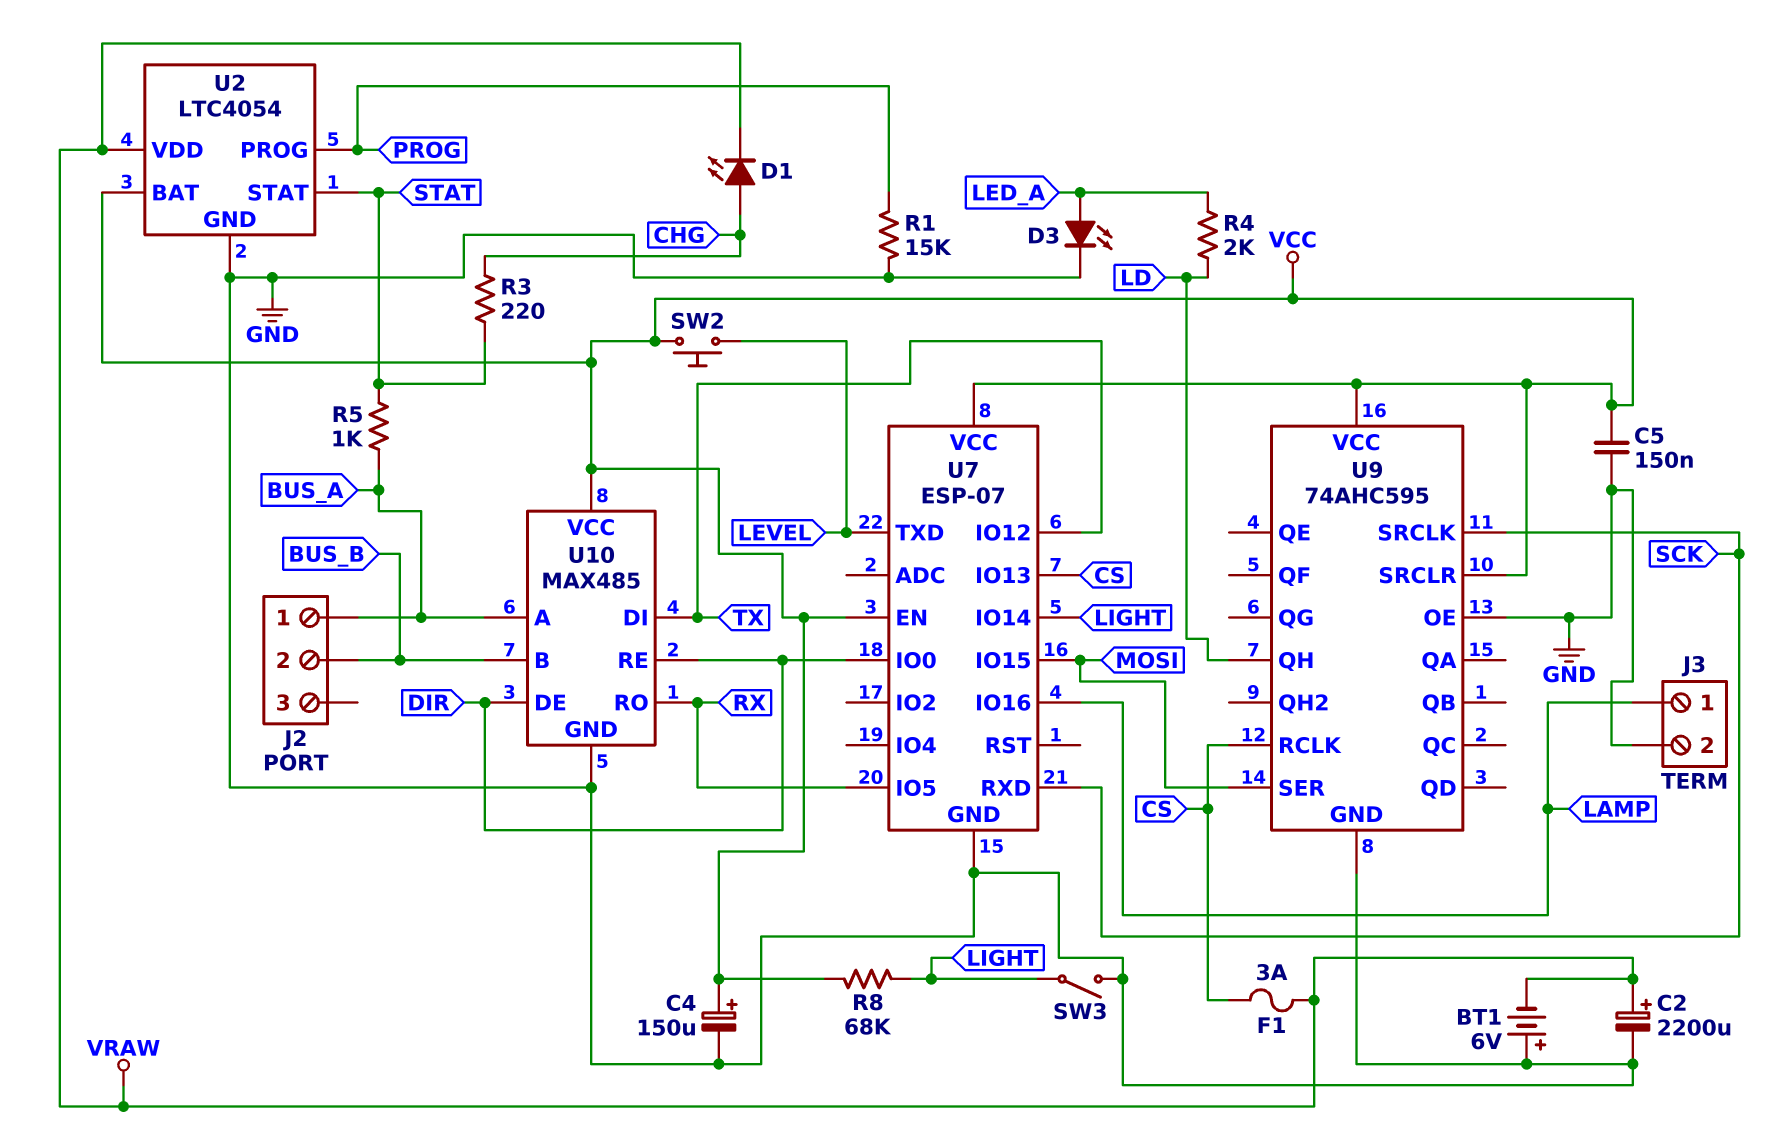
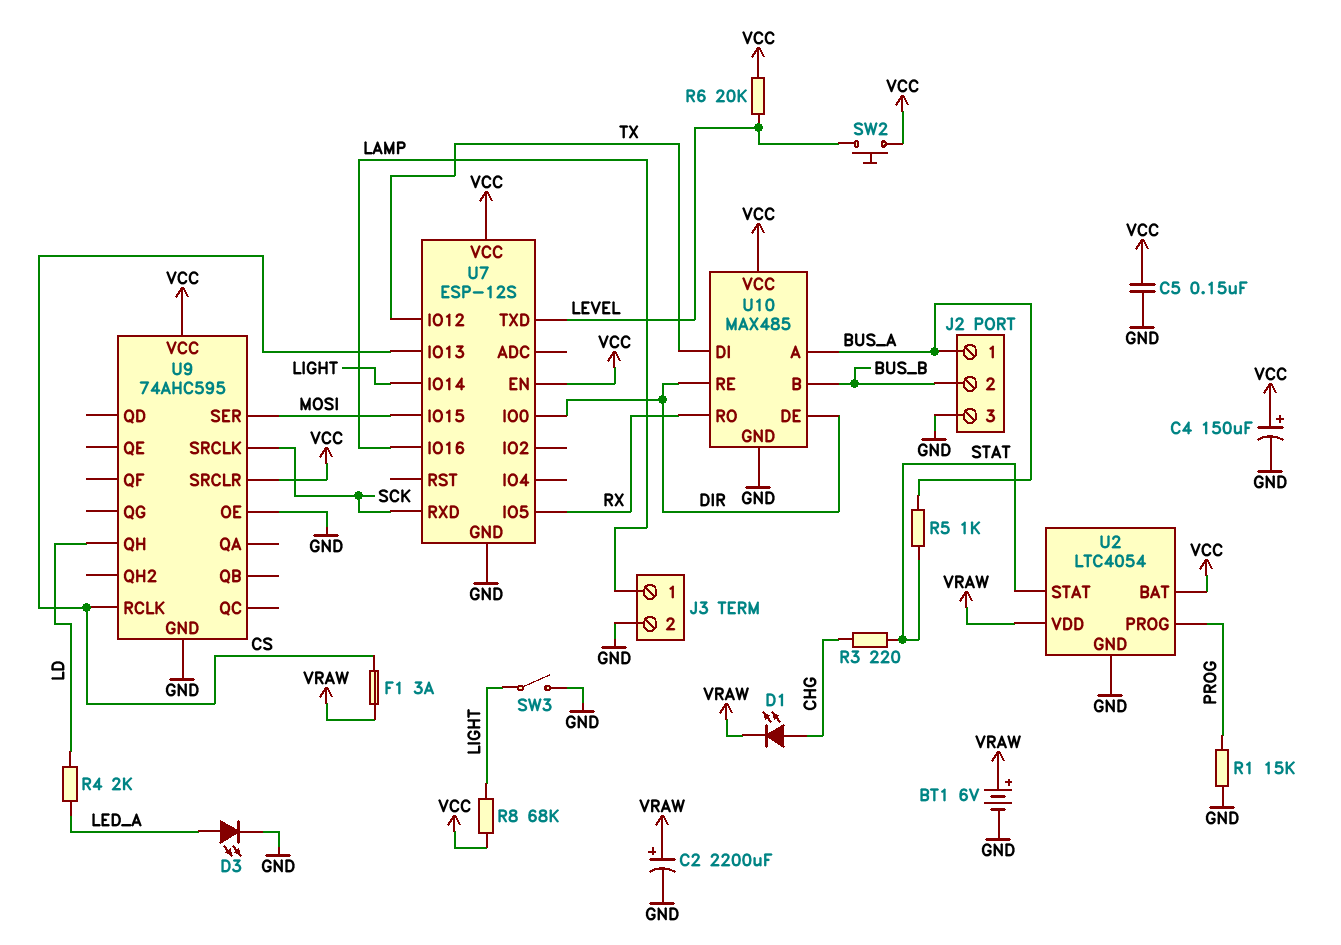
BT1: 6V (plus GND, minus VRAW) -> 6V (plus VRAW, minus GND)
J2 pin 3: none -> GND
R6: none -> 20k (LEVEL, VCC)
U7: ESP-07 -> ESP-12S

